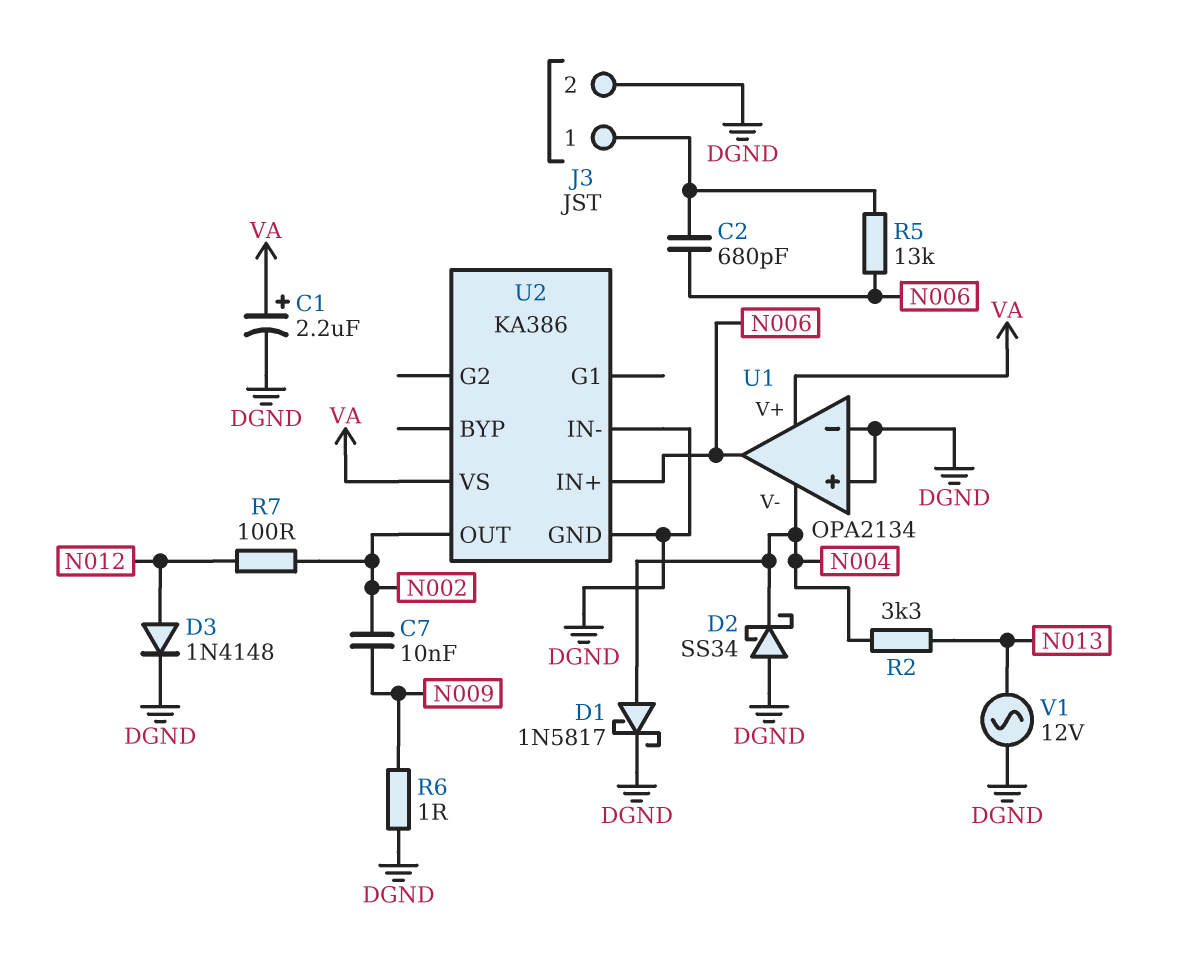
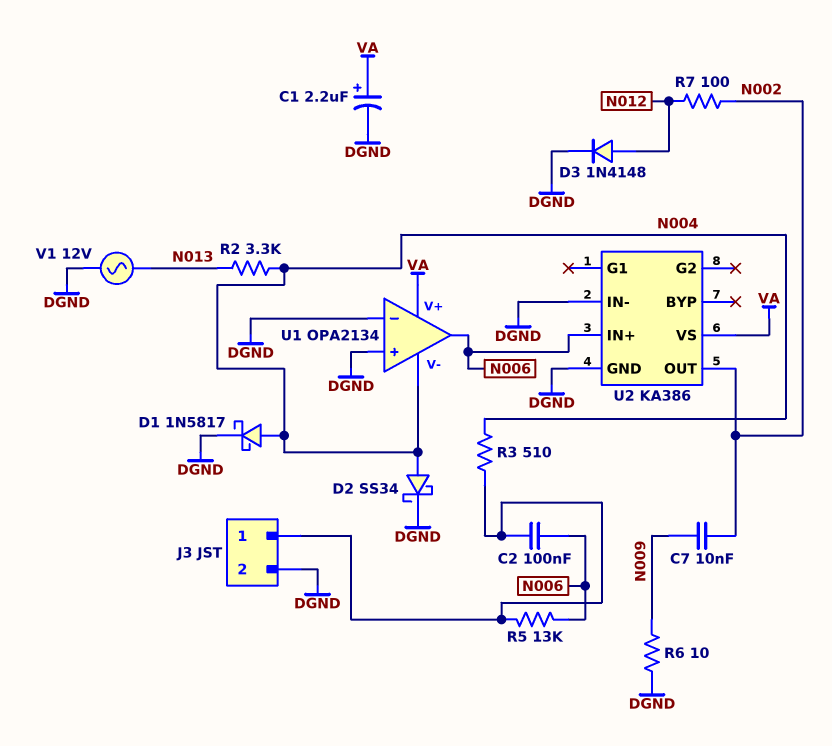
C2: 680pF (J3/1, N006) -> 100nF (J3/1, N006)
D2: schottky SS34 (A DGND, K N004) -> schottky SS34 (A N004, K DGND)
R3: none -> 510 (J3/1, N004)
R6: 1 (DGND, N009) -> 10 (DGND, N009)

